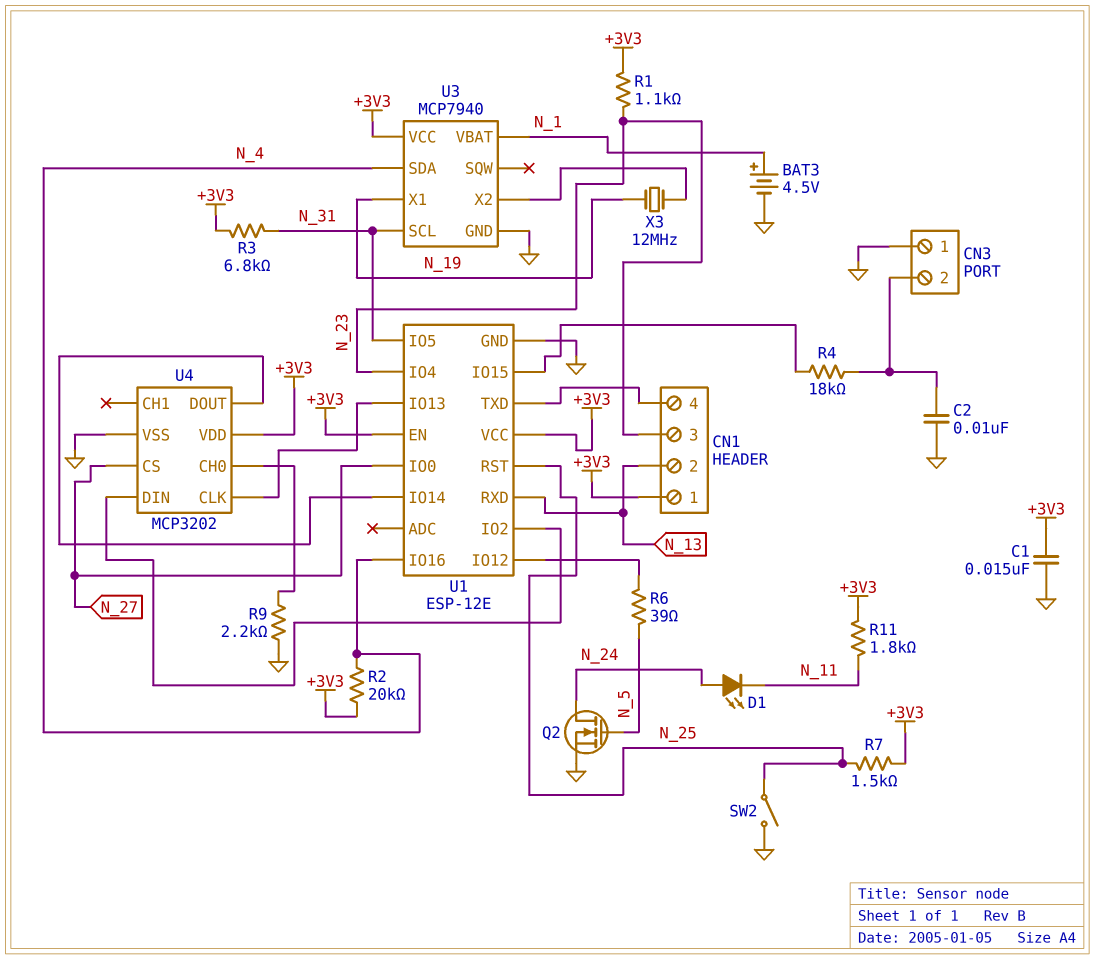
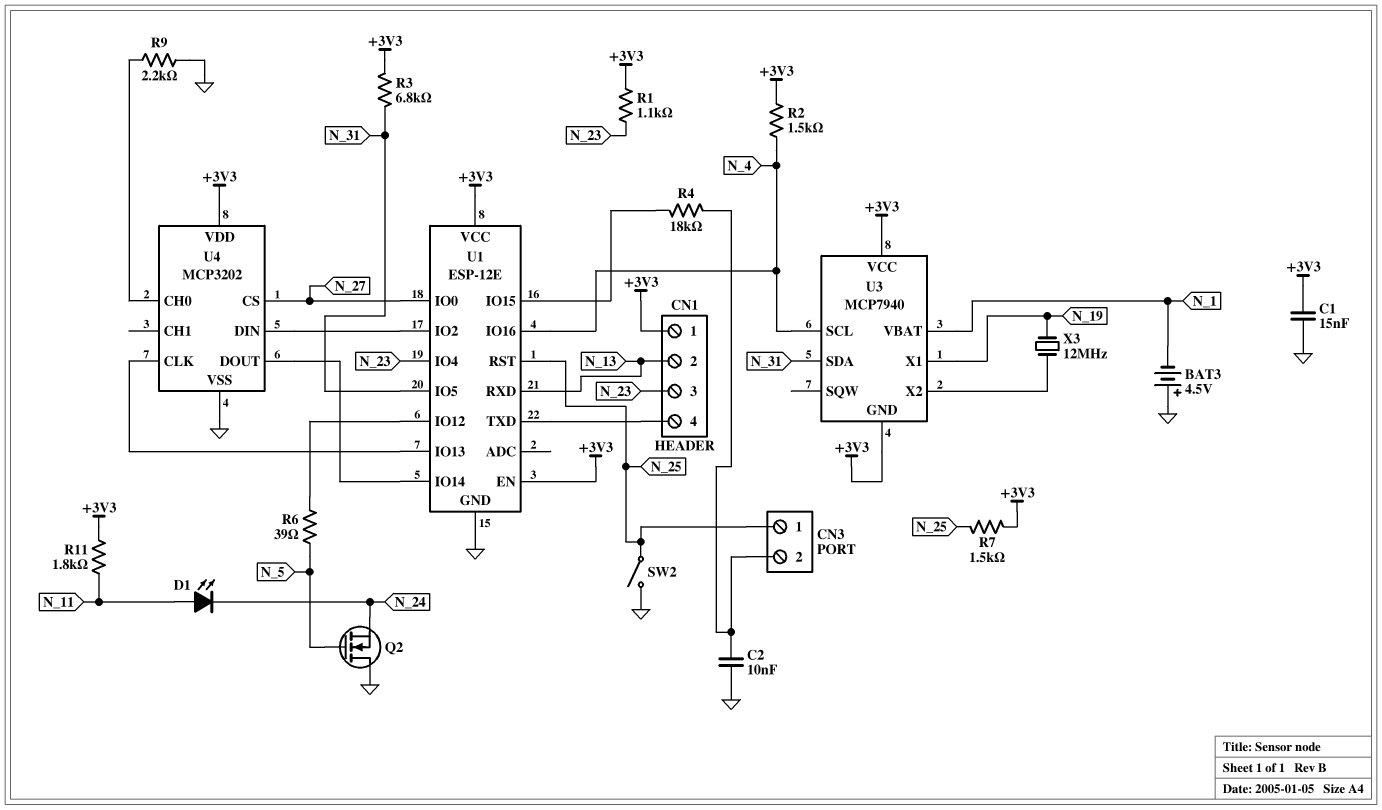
BAT3: 4.5V (plus N_1, minus GND) -> 4.5V (plus GND, minus N_1)
CN3 pin 1: GND -> N_25
D1: LED (A N_24, K N_11) -> LED (A N_11, K N_24)
Q2: NMOS (G N_5, D N_24, S GND) -> NMOS (G N_5, D GND, S N_24)
R2: 20k (+3V3, N_4) -> 1.5k (+3V3, N_4)
U3 pin GND: GND -> +3V3
U3 pin SCL: N_31 -> N_4
U3 pin SDA: N_4 -> N_31

